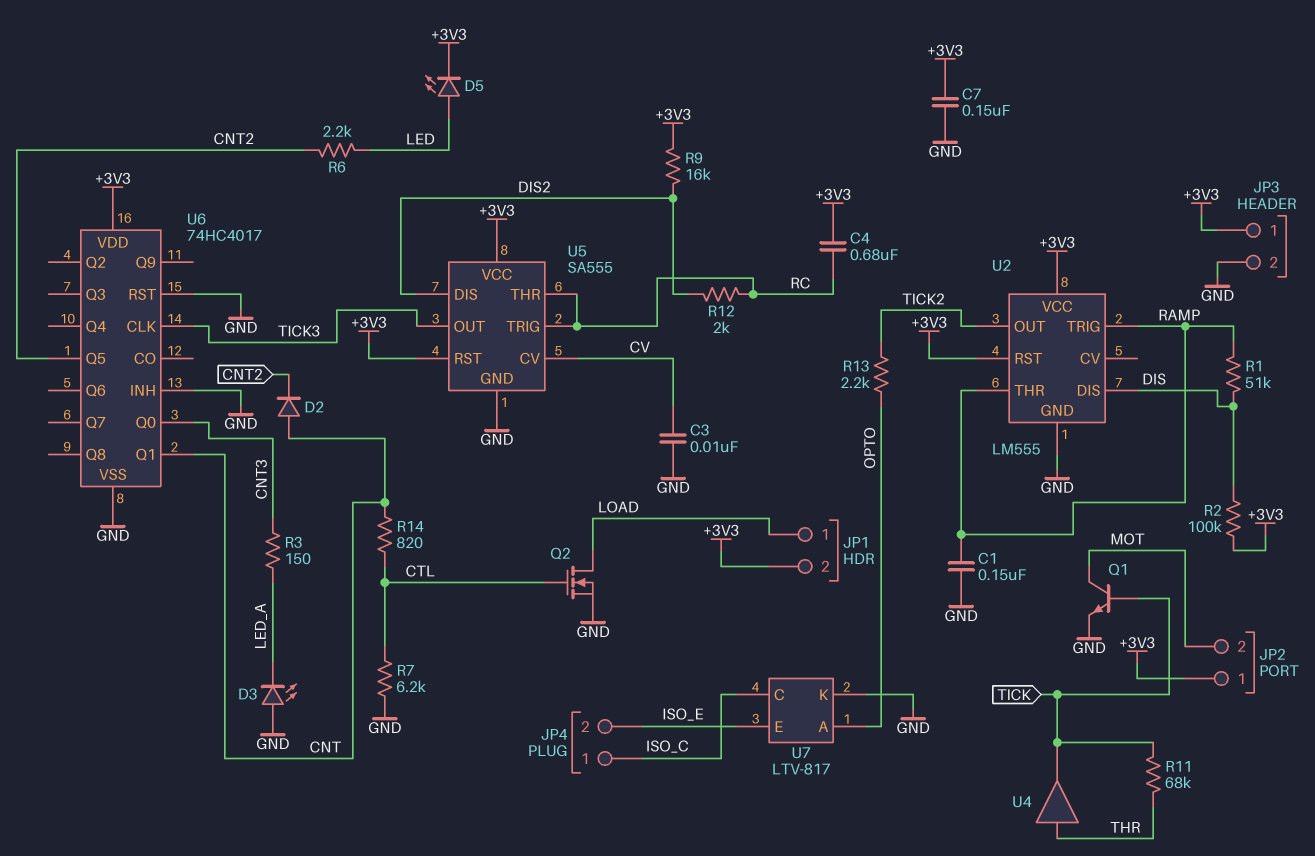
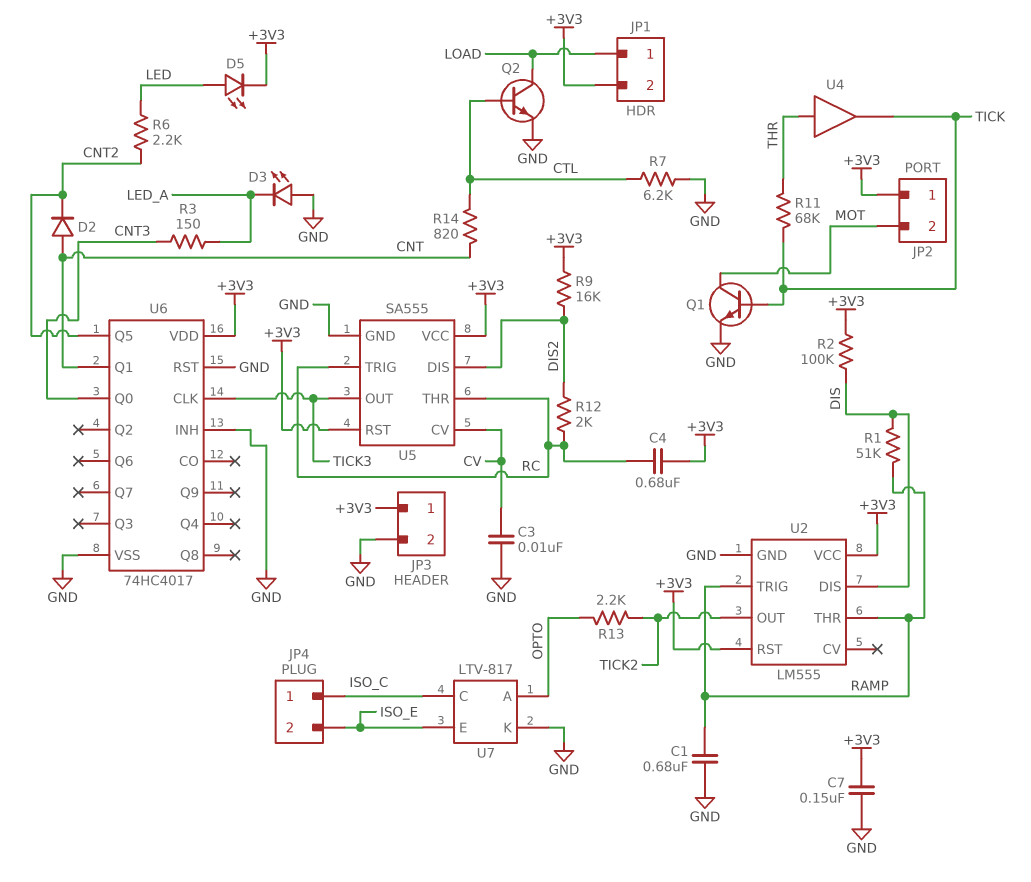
C1: 150nF (GND, RAMP) -> 680nF (GND, RAMP)
Q2: NMOS (G CTL, D LOAD, S GND) -> NPN (B CTL, C LOAD, E GND)

